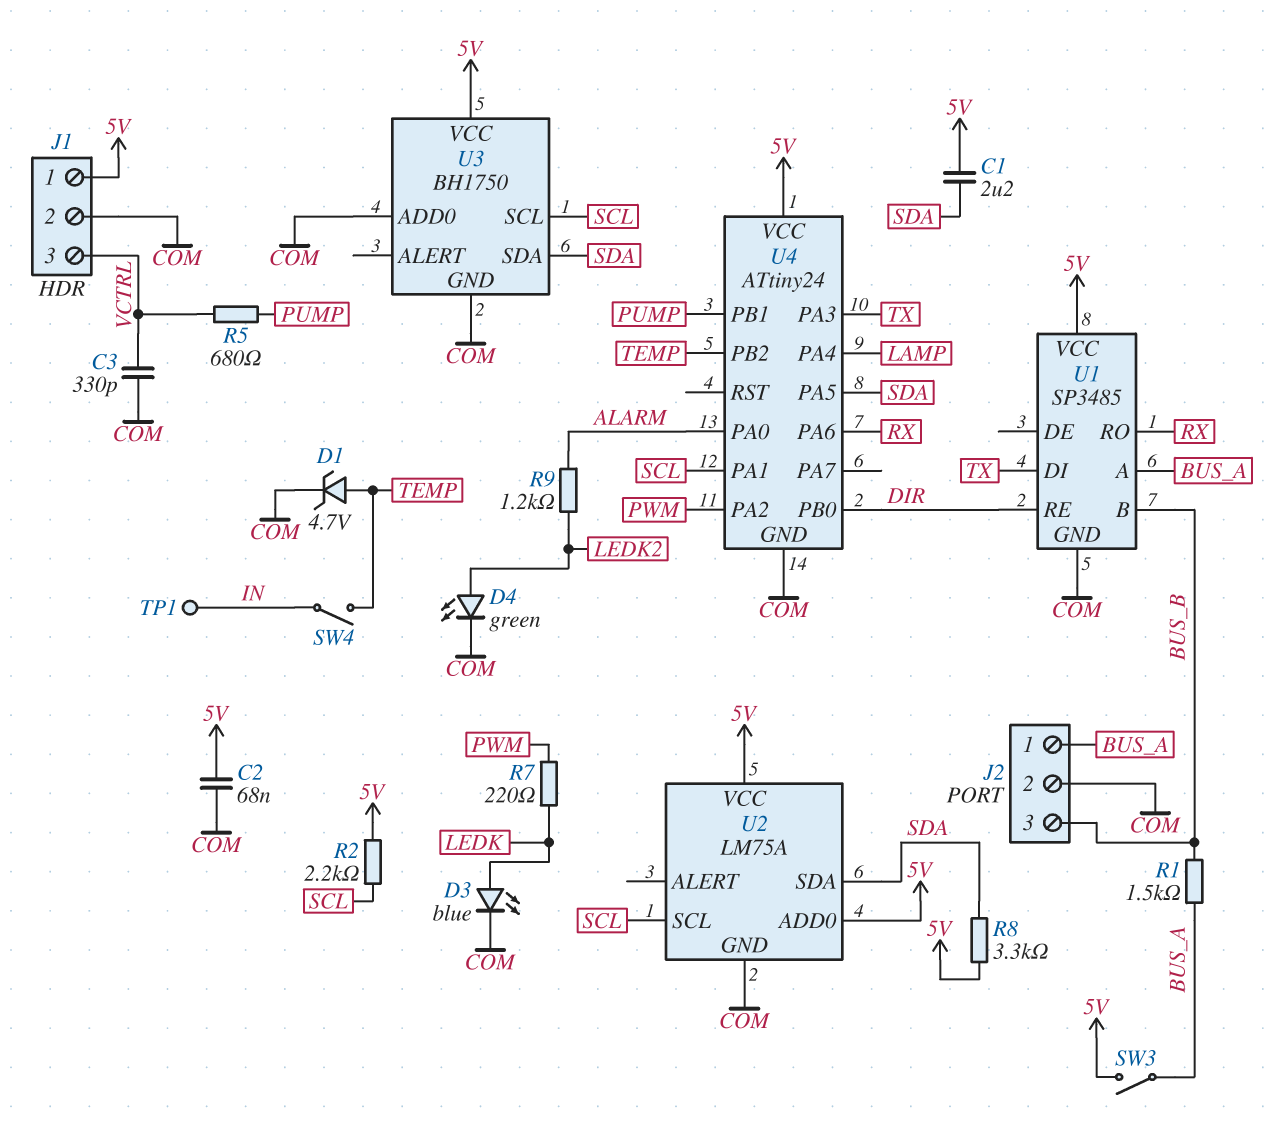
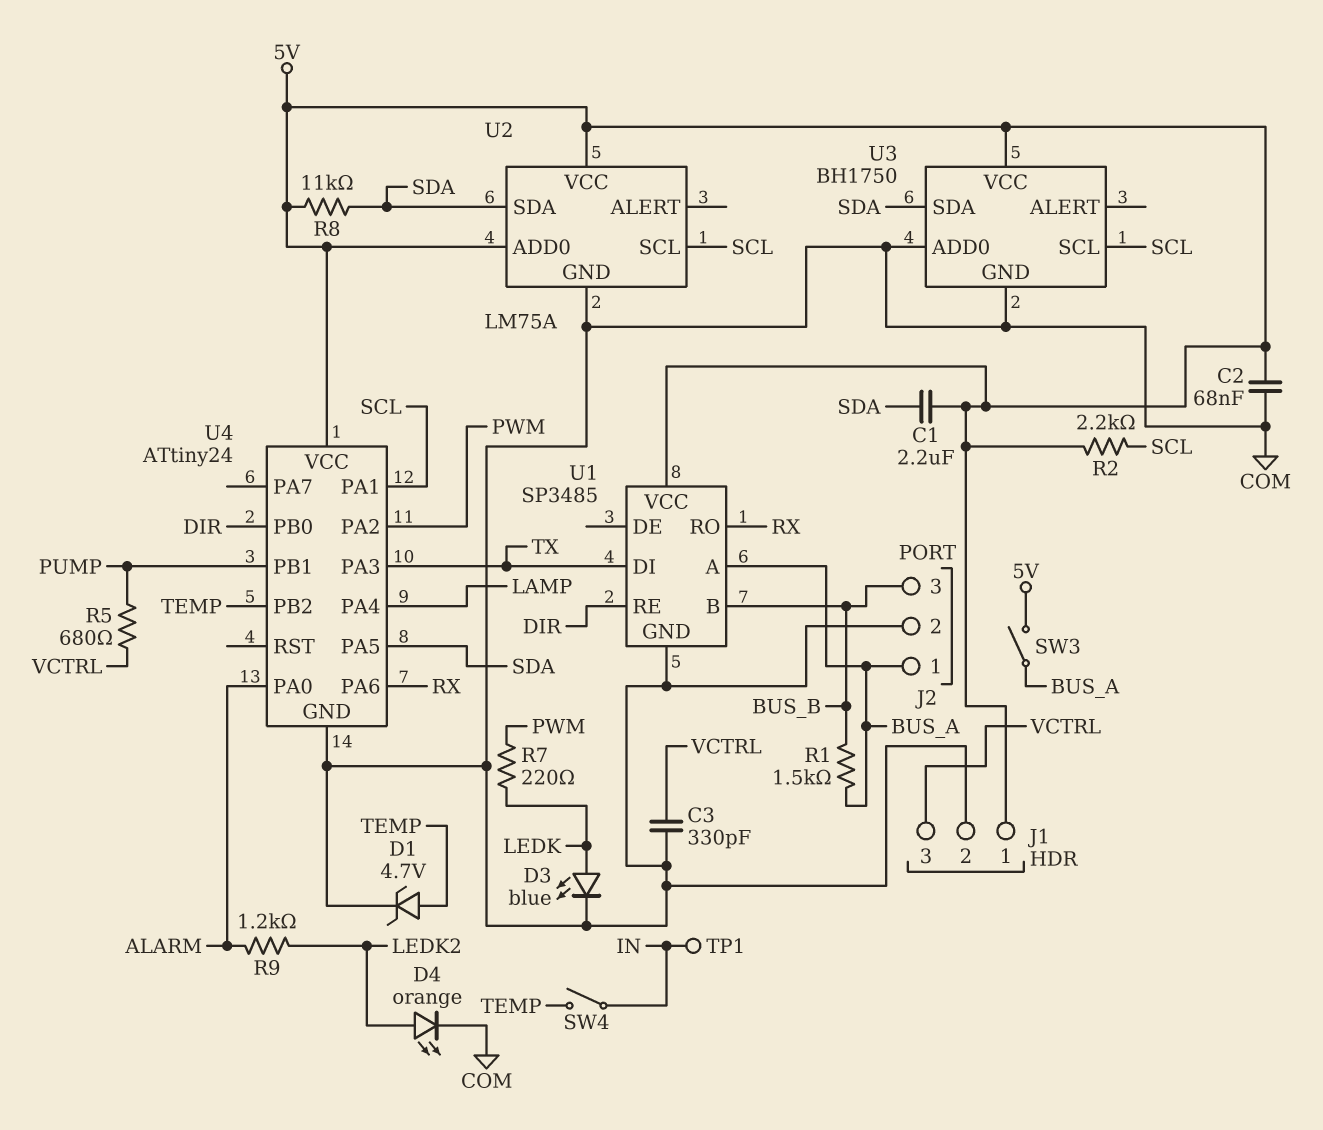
D4: LED green (A LEDK2, K COM) -> LED orange (A LEDK2, K COM)
R8: 3.3k (5V, SDA) -> 11k (5V, SDA)

